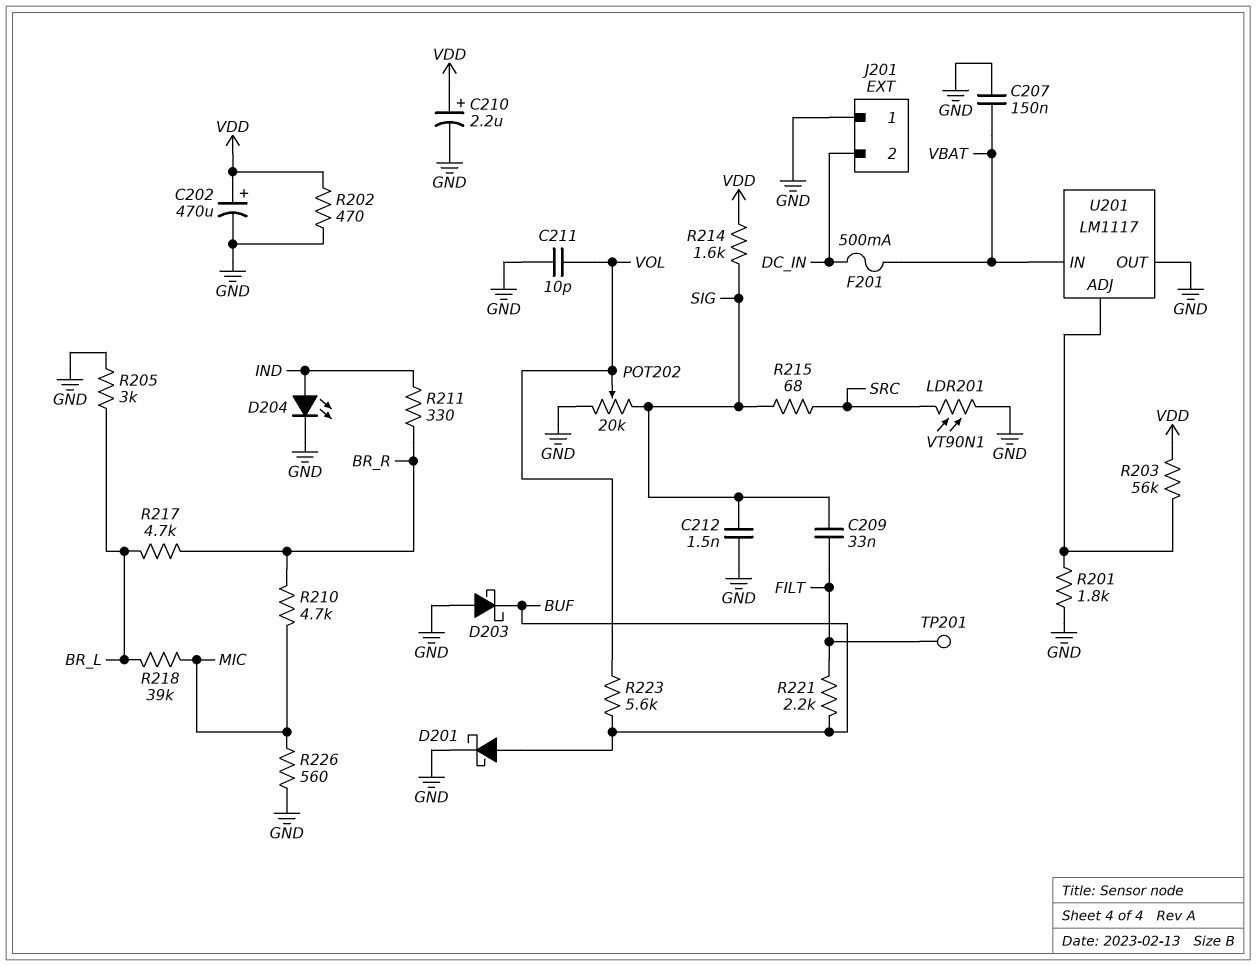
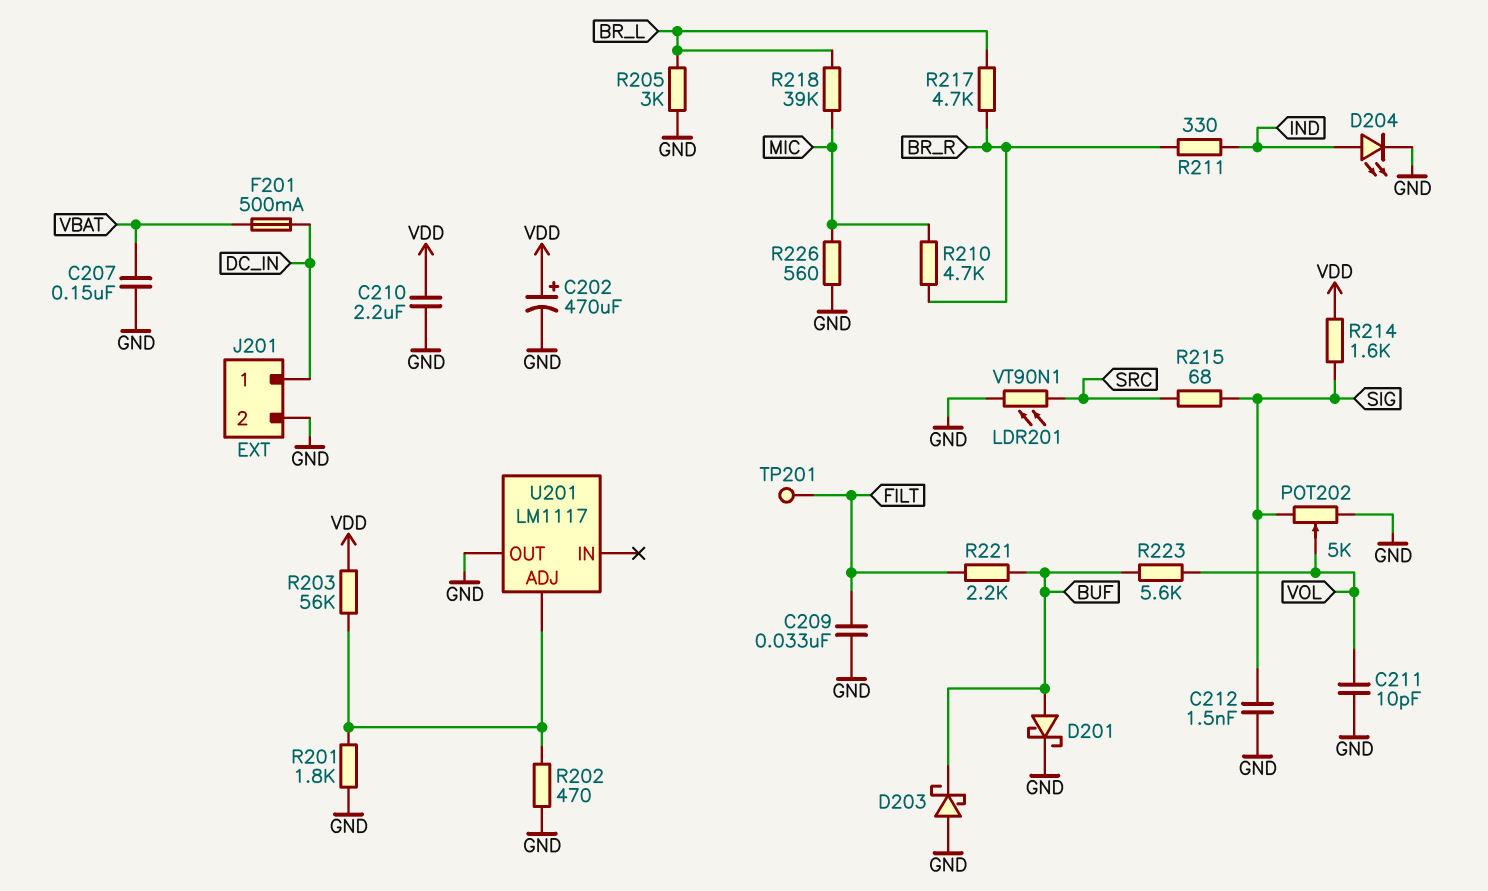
C209: 33nF (FILT, SIG) -> 33nF (FILT, GND)
C210: 2.2uF (plus VDD, minus GND) -> 2.2uF (GND, VDD)
J201 pin 1: GND -> DC_IN
J201 pin 2: DC_IN -> GND
POT202: 20k (GND, SIG, wiper VOL) -> 5k (GND, SIG, wiper VOL)
R202: 470 (GND, VDD) -> 470 (GND, U201/ADJ)
U201 pin IN: VBAT -> none

